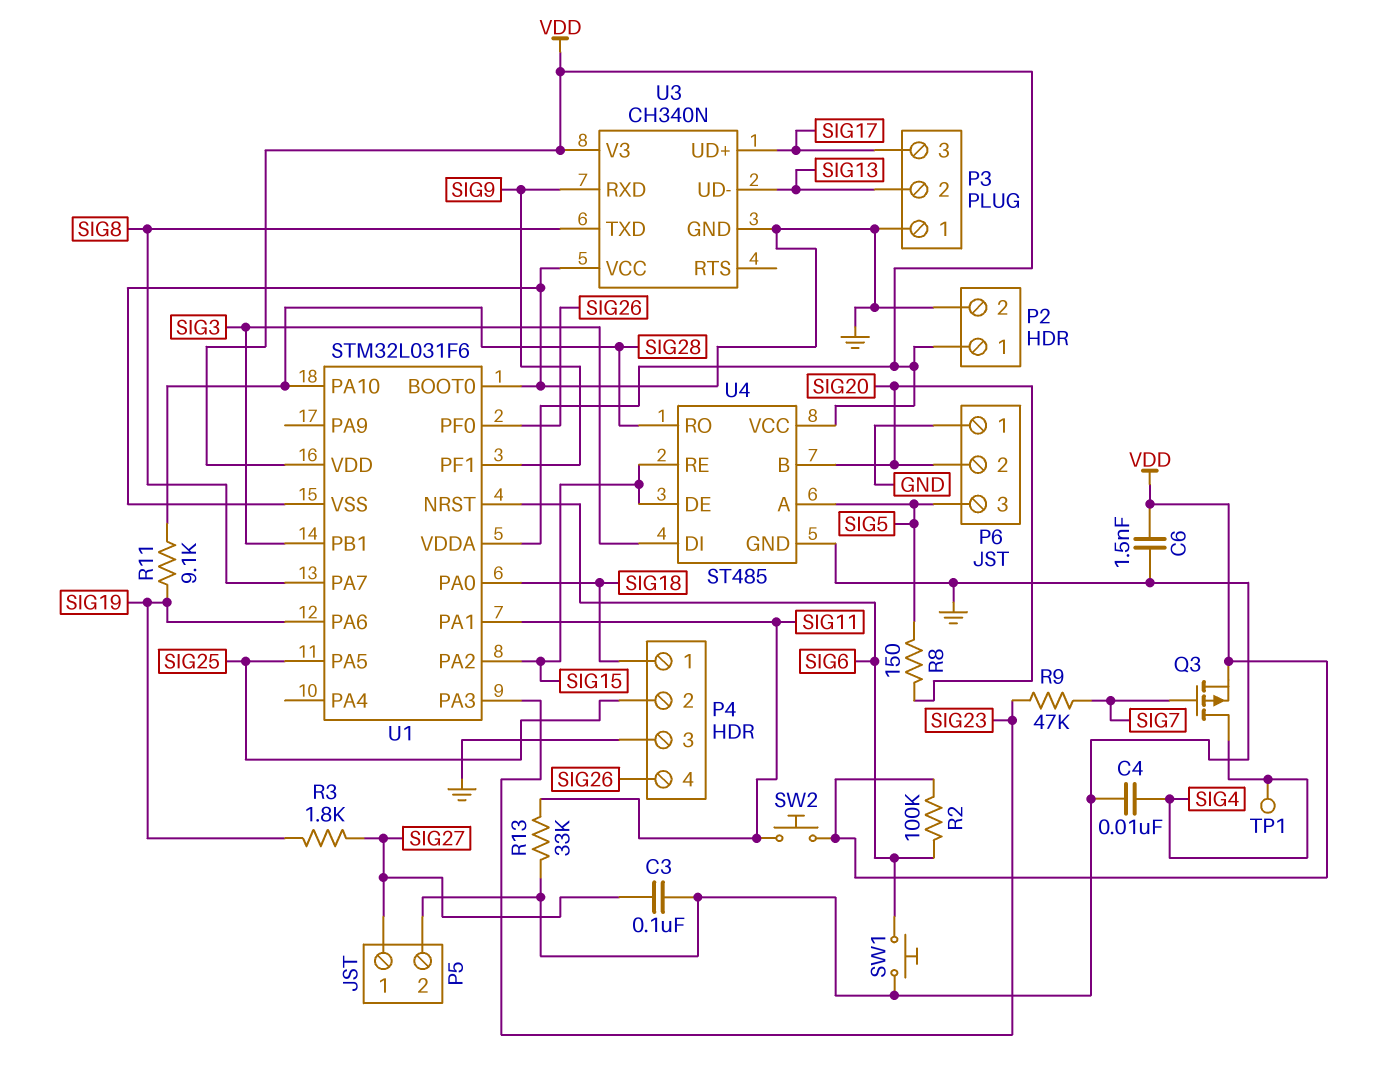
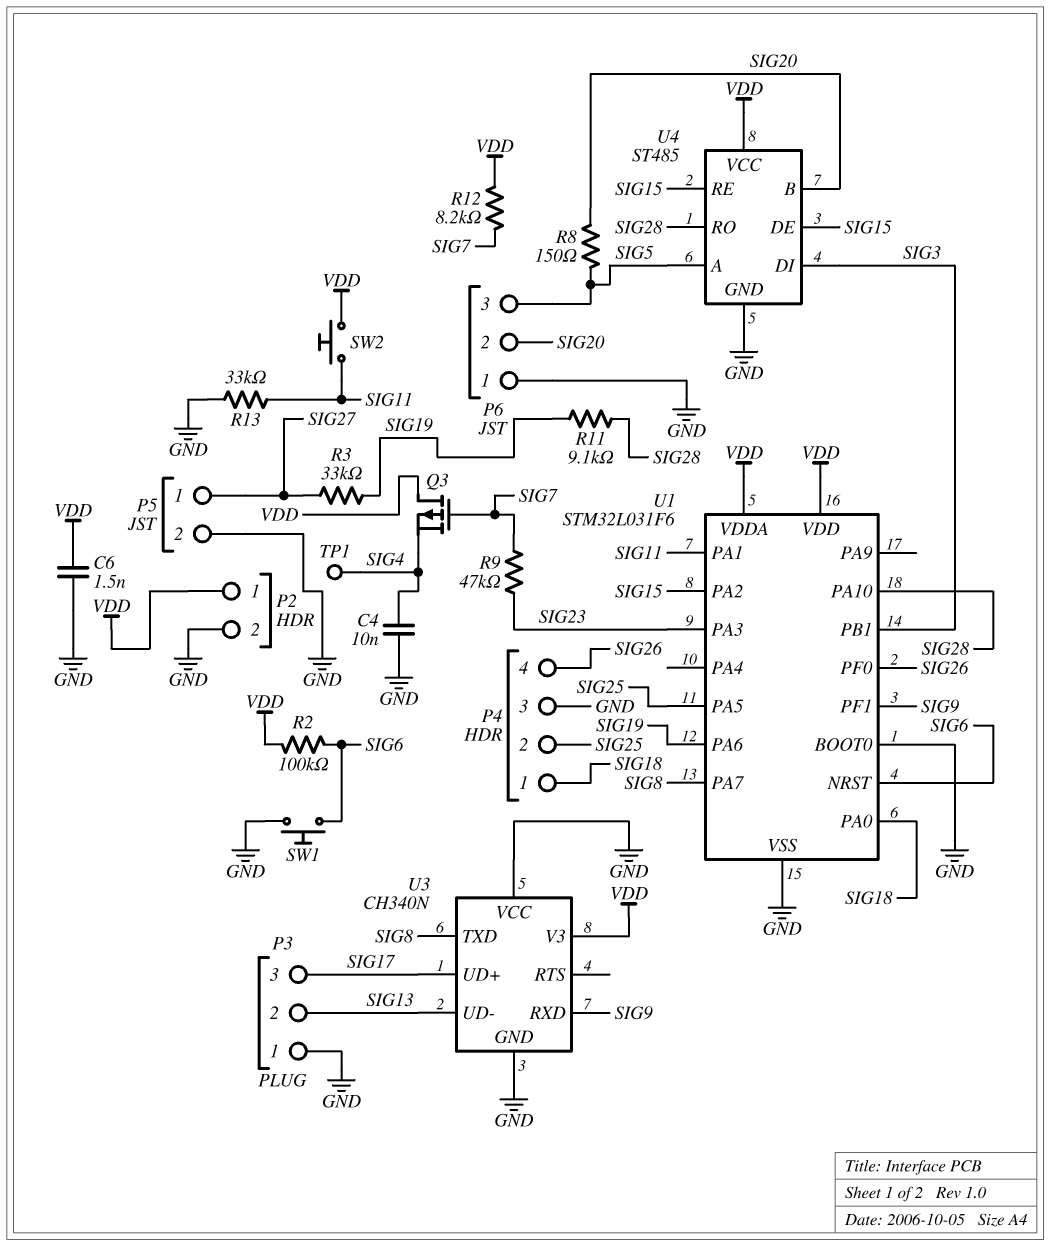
C3: 100nF (GND, SIG27) -> none
Q3: PMOS (G SIG7, D SIG4, S VDD) -> PMOS (G SIG7, D VDD, S SIG4)
R3: 1.8k (SIG19, SIG27) -> 33k (SIG19, SIG27)
R12: none -> 8.2k (SIG7, VDD)

